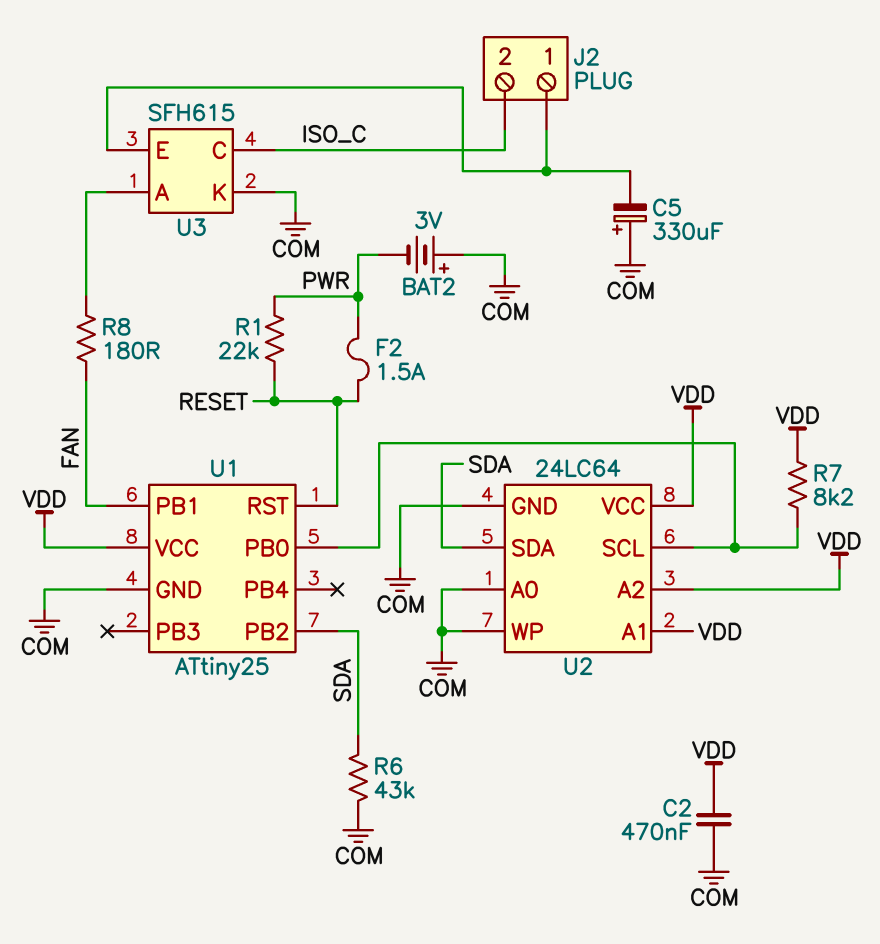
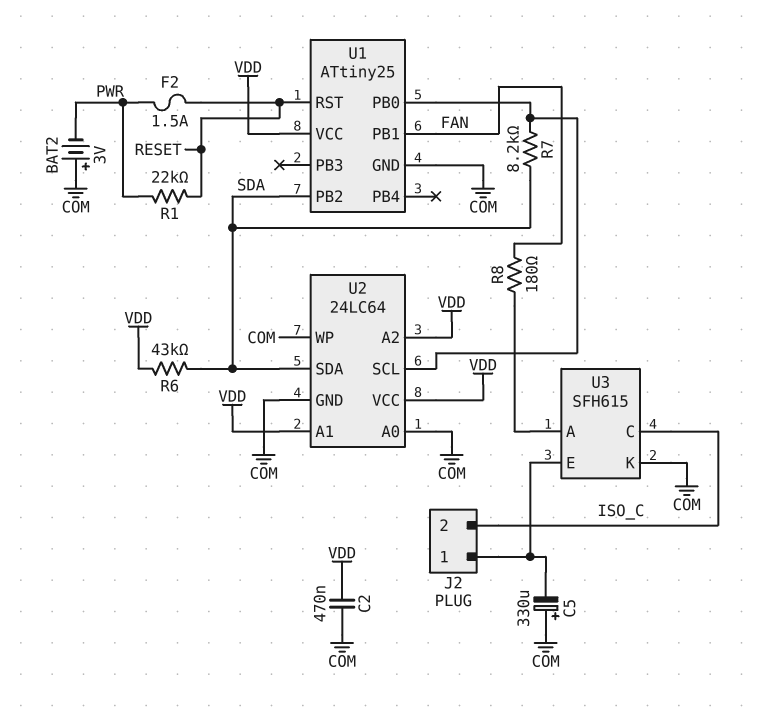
R6: 43k (COM, SDA) -> 43k (SDA, VDD)
R7: 8.2k (U1/PB0, VDD) -> 8.2k (SDA, U1/PB0)

